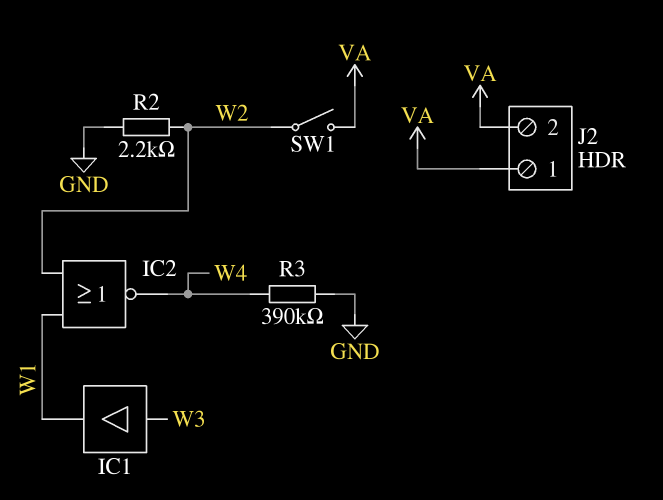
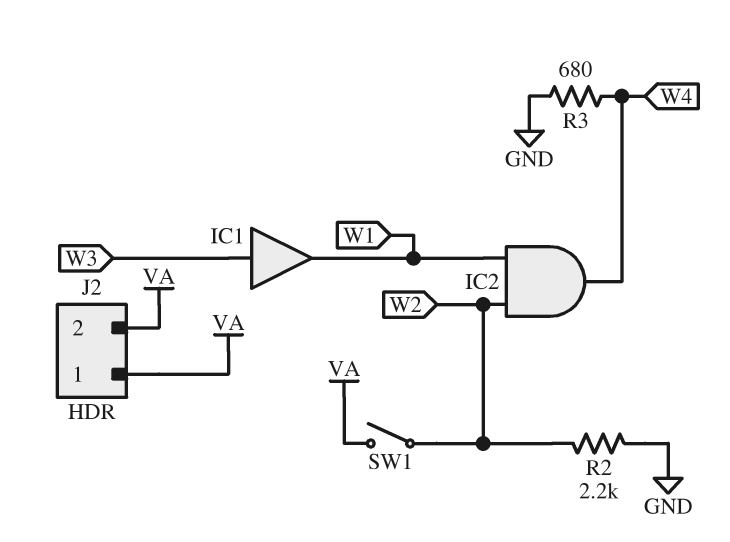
IC2: NOR (in W1, in W2, out W4) -> AND (in W1, in W2, out W4)
R3: 390k (GND, W4) -> 680 (GND, W4)

